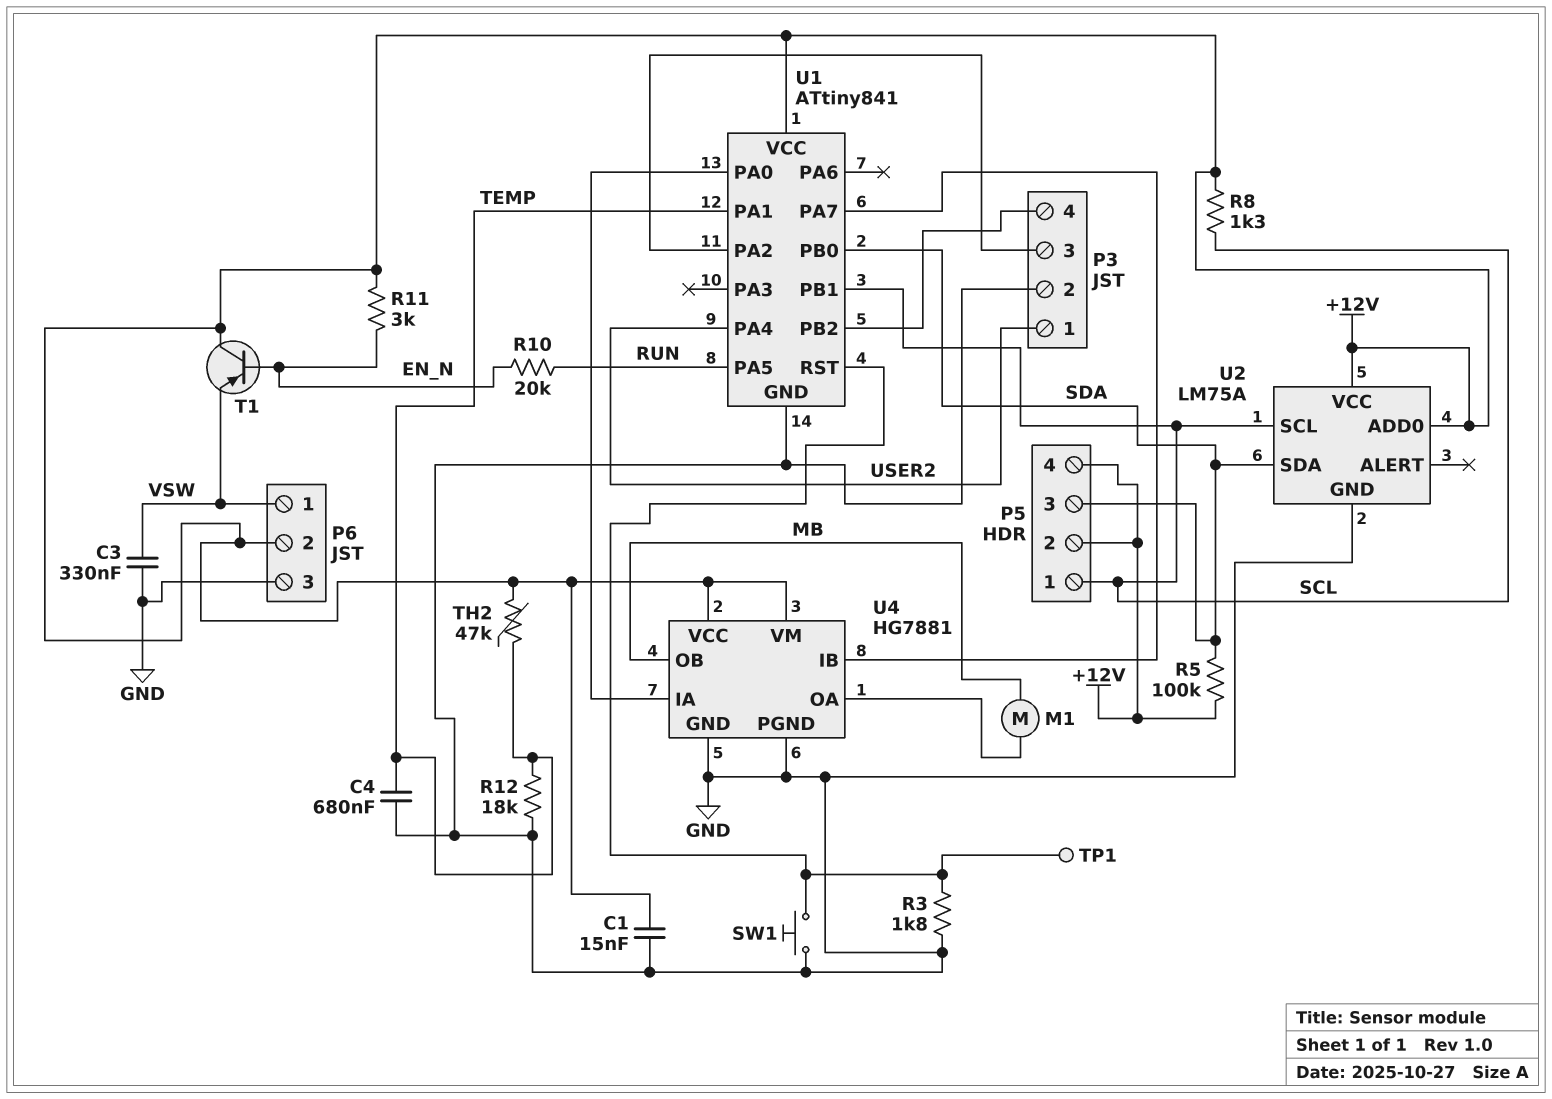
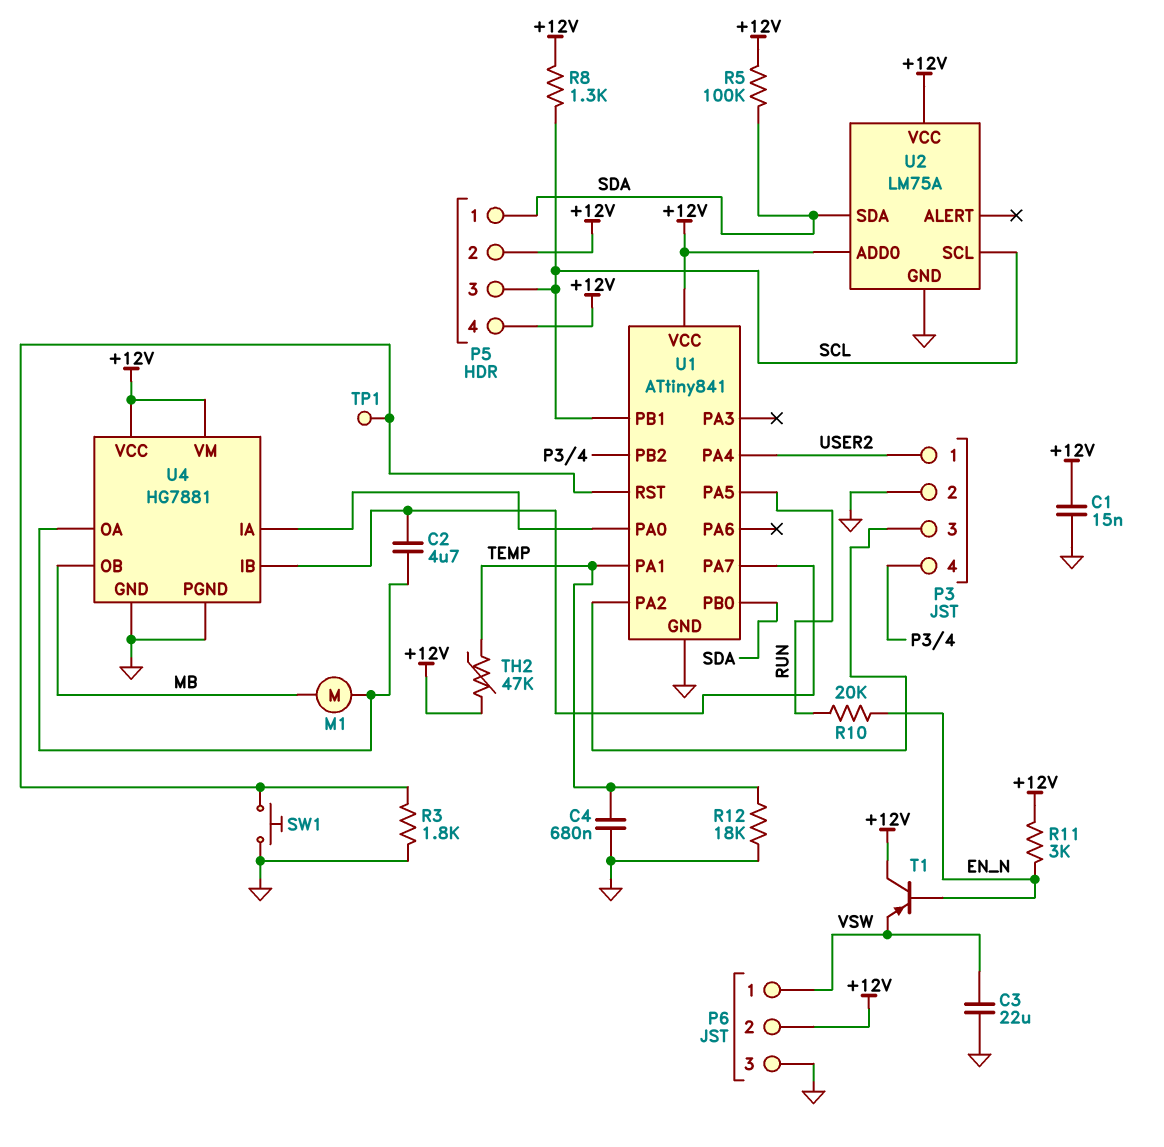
C2: none -> 4.7uF (U1/PA7, U4/OA)
C3: 330nF (GND, VSW) -> 22uF (GND, VSW)
P5 pin 1: SCL -> SDA
P5 pin 3: SDA -> SCL

